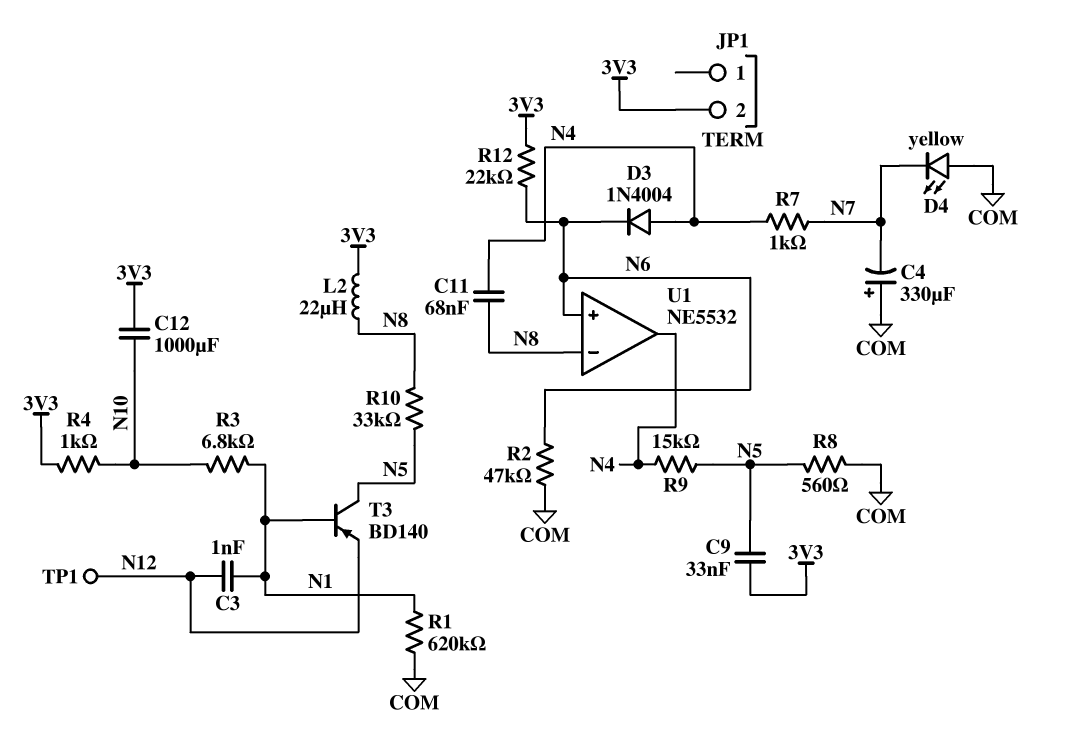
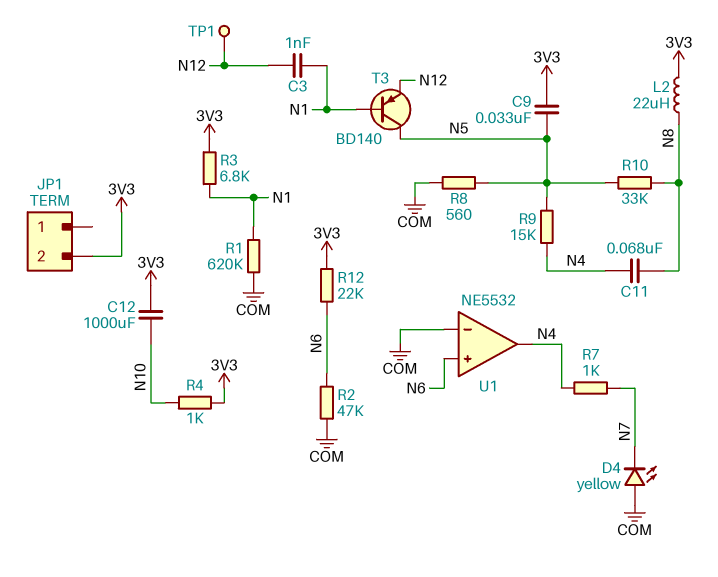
C4: 330uF (plus COM, minus N7) -> none
D3: diode 1N4004 (A N4, K N6) -> none
R3: 6.8k (N1, N10) -> 6.8k (3V3, N1)
U1 pin in-: N8 -> COM

